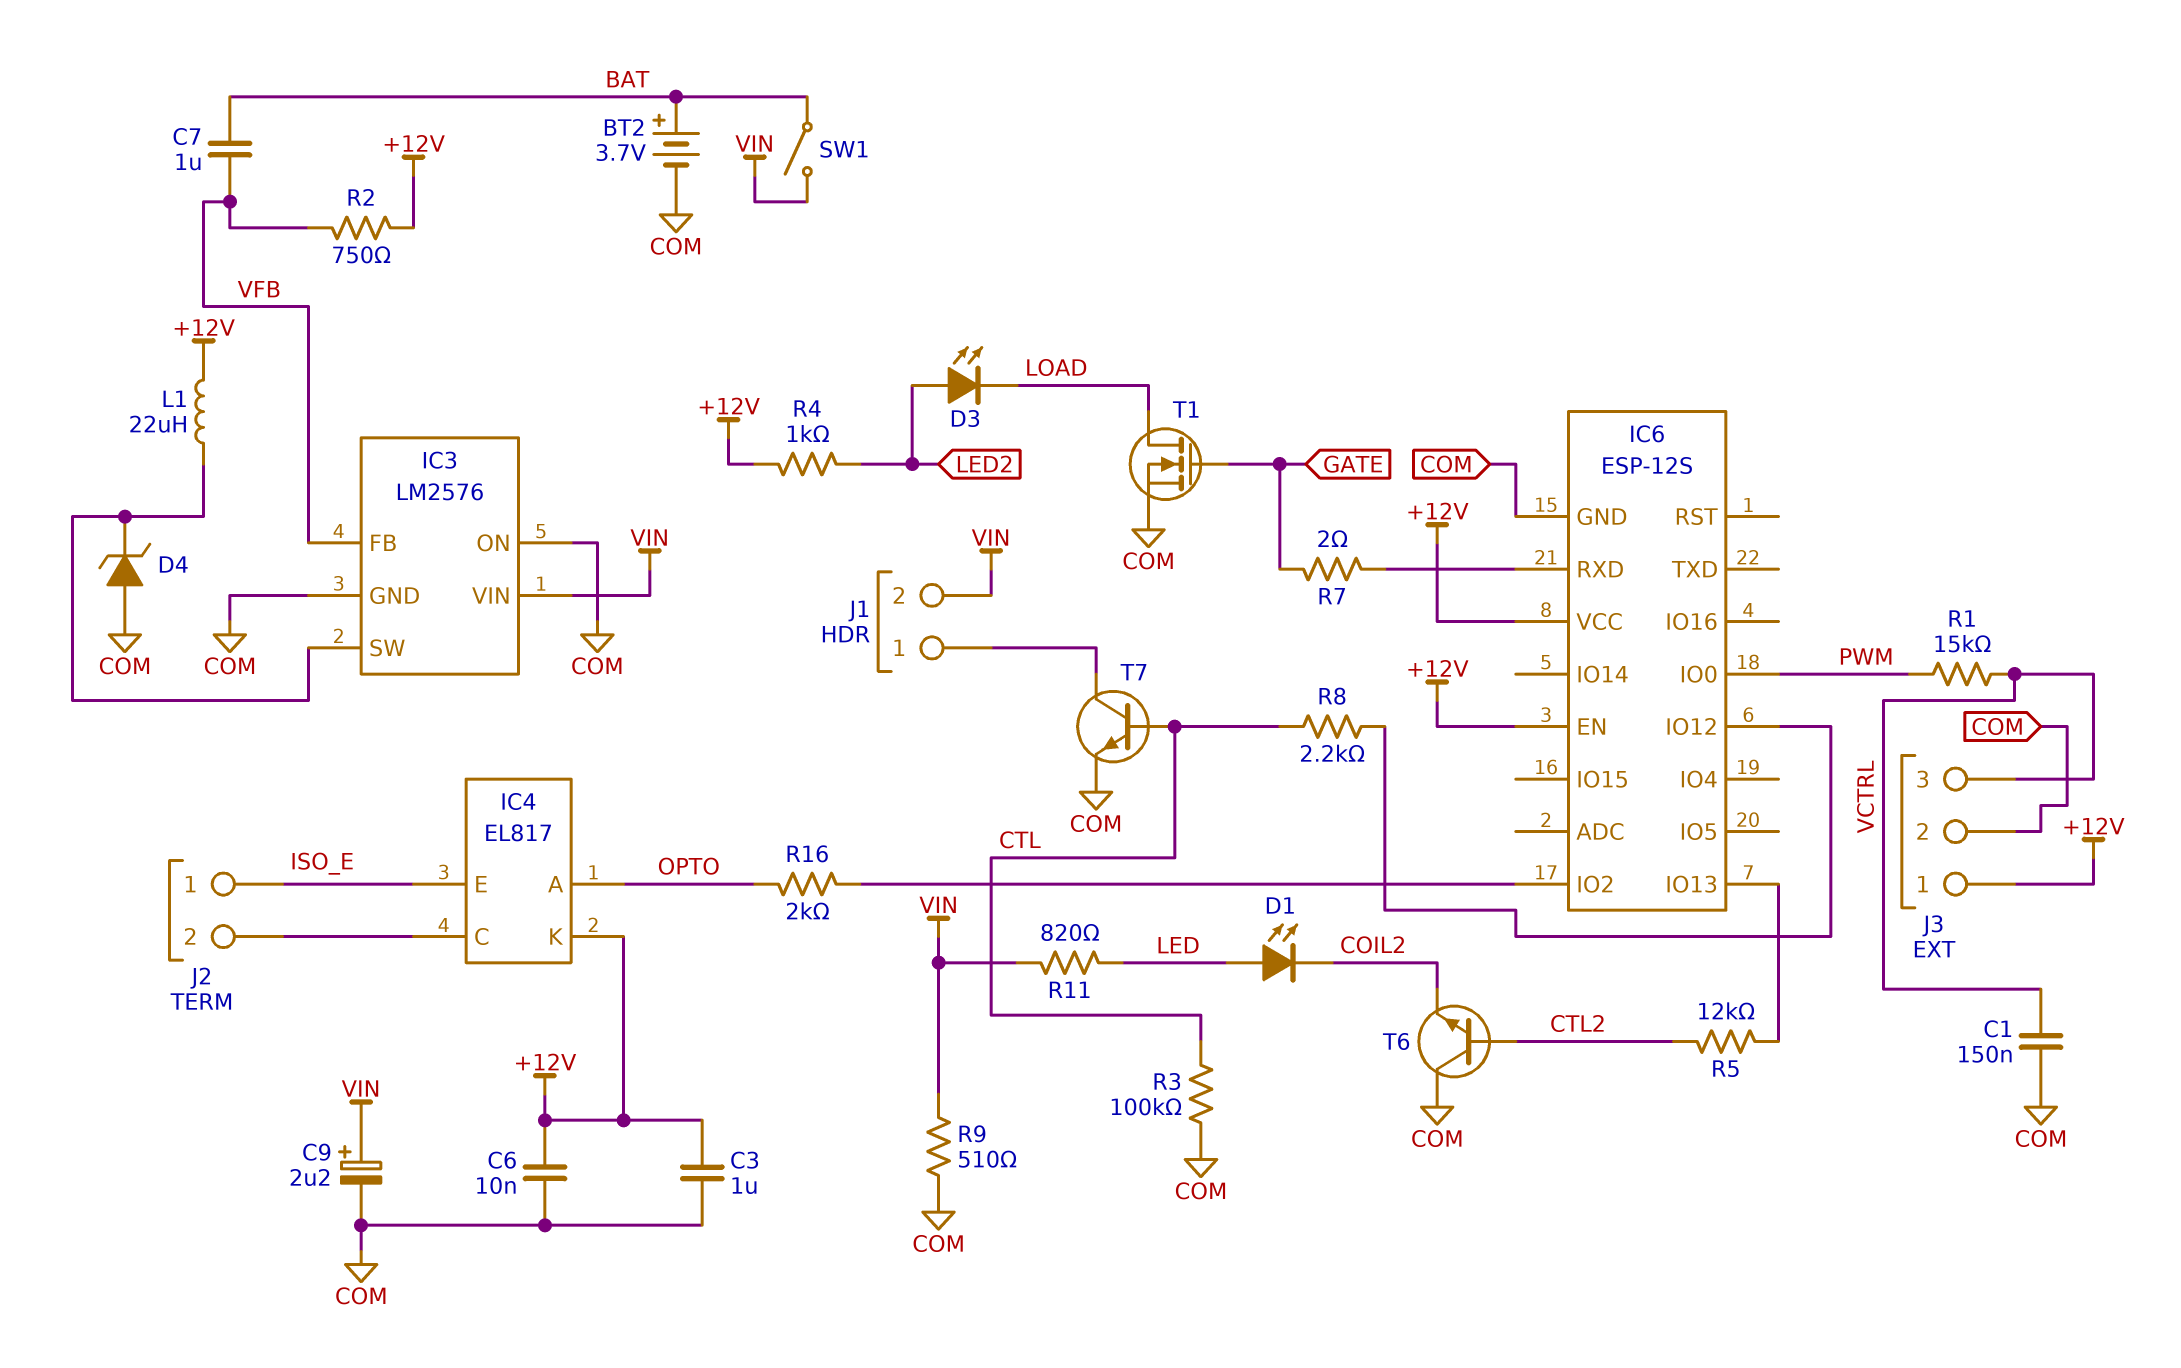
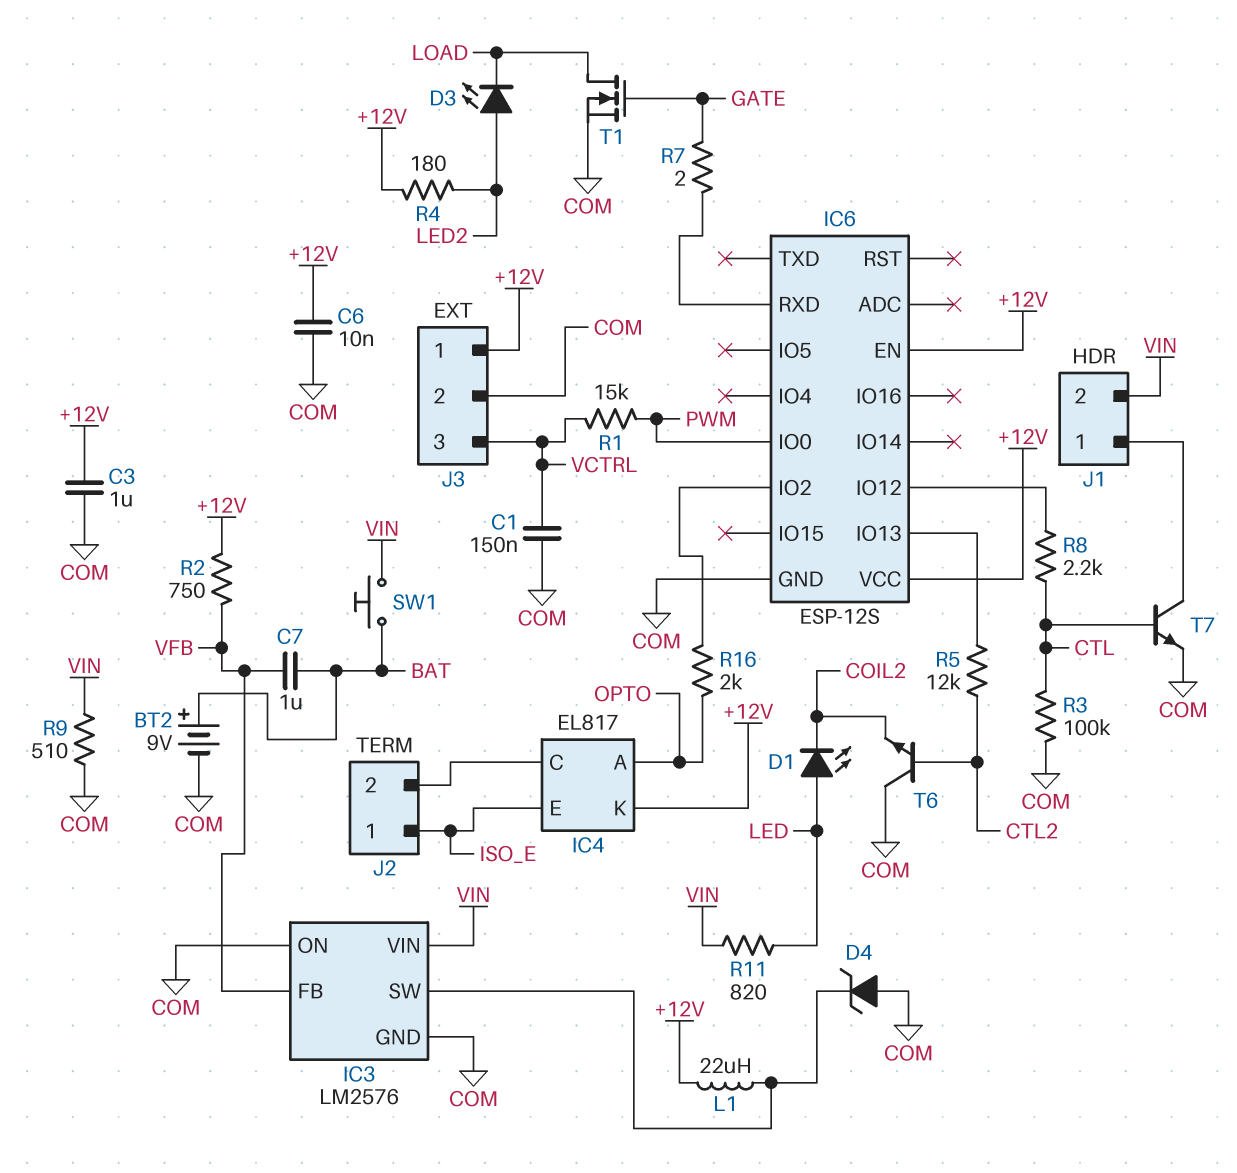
BT2: 3.7V (plus BAT, minus COM) -> 9V (plus BAT, minus COM)
C9: 2.2uF (plus VIN, minus COM) -> none
R4: 1k (+12V, LED2) -> 180 (+12V, LED2)
SW1: switch (BAT, VIN) -> button (BAT, VIN)

